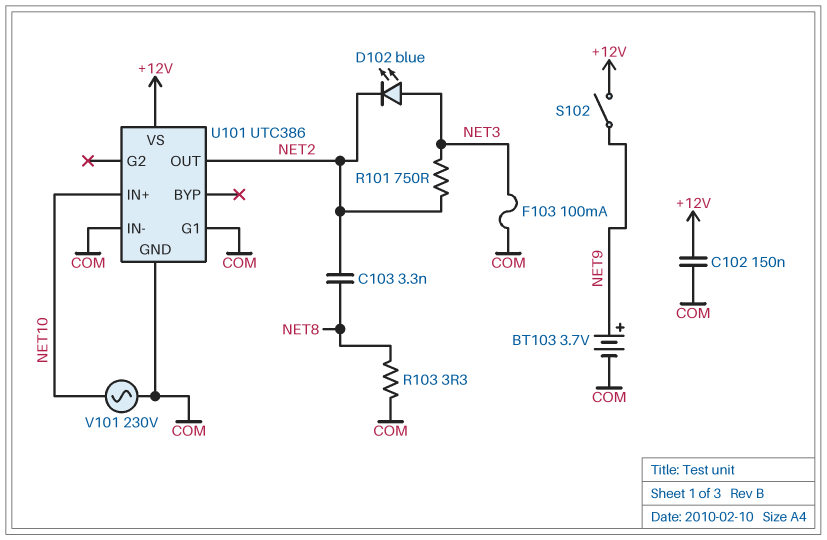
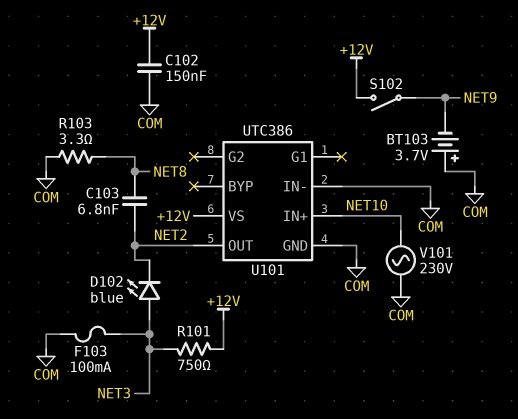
BT103: 3.7V (plus NET9, minus COM) -> 3.7V (plus COM, minus NET9)
C103: 3.3nF (NET2, NET8) -> 6.8nF (NET2, NET8)
R101: 750 (NET2, NET3) -> 750 (+12V, NET3)
U101 pin G1: COM -> none

